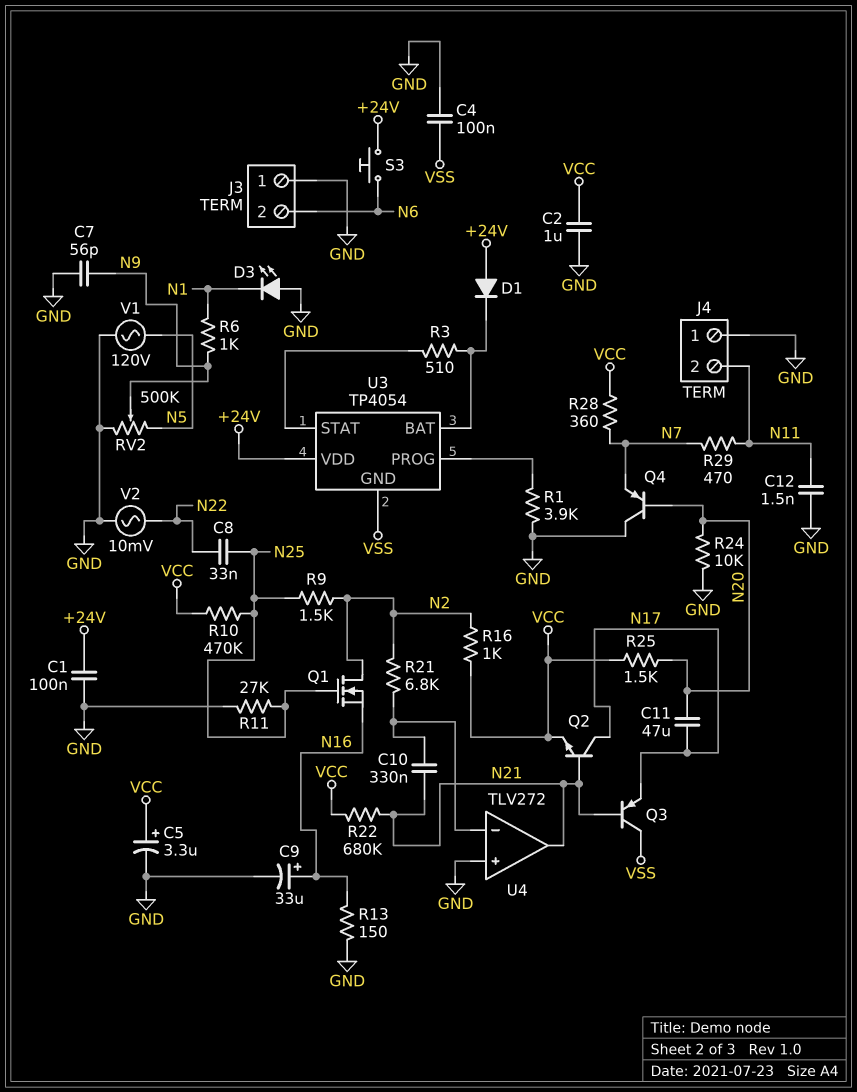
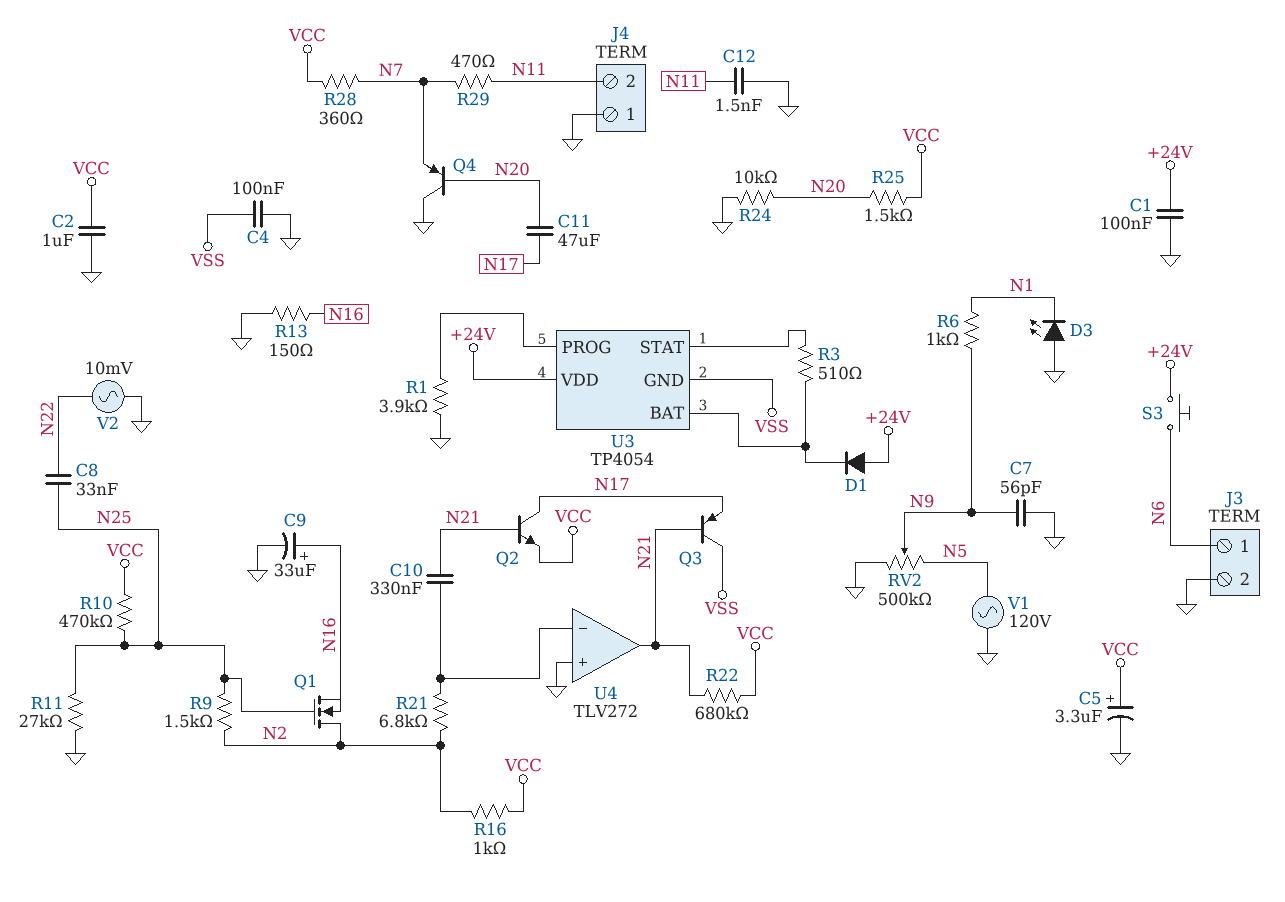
J3 pin 1: GND -> N6
J3 pin 2: N6 -> GND

